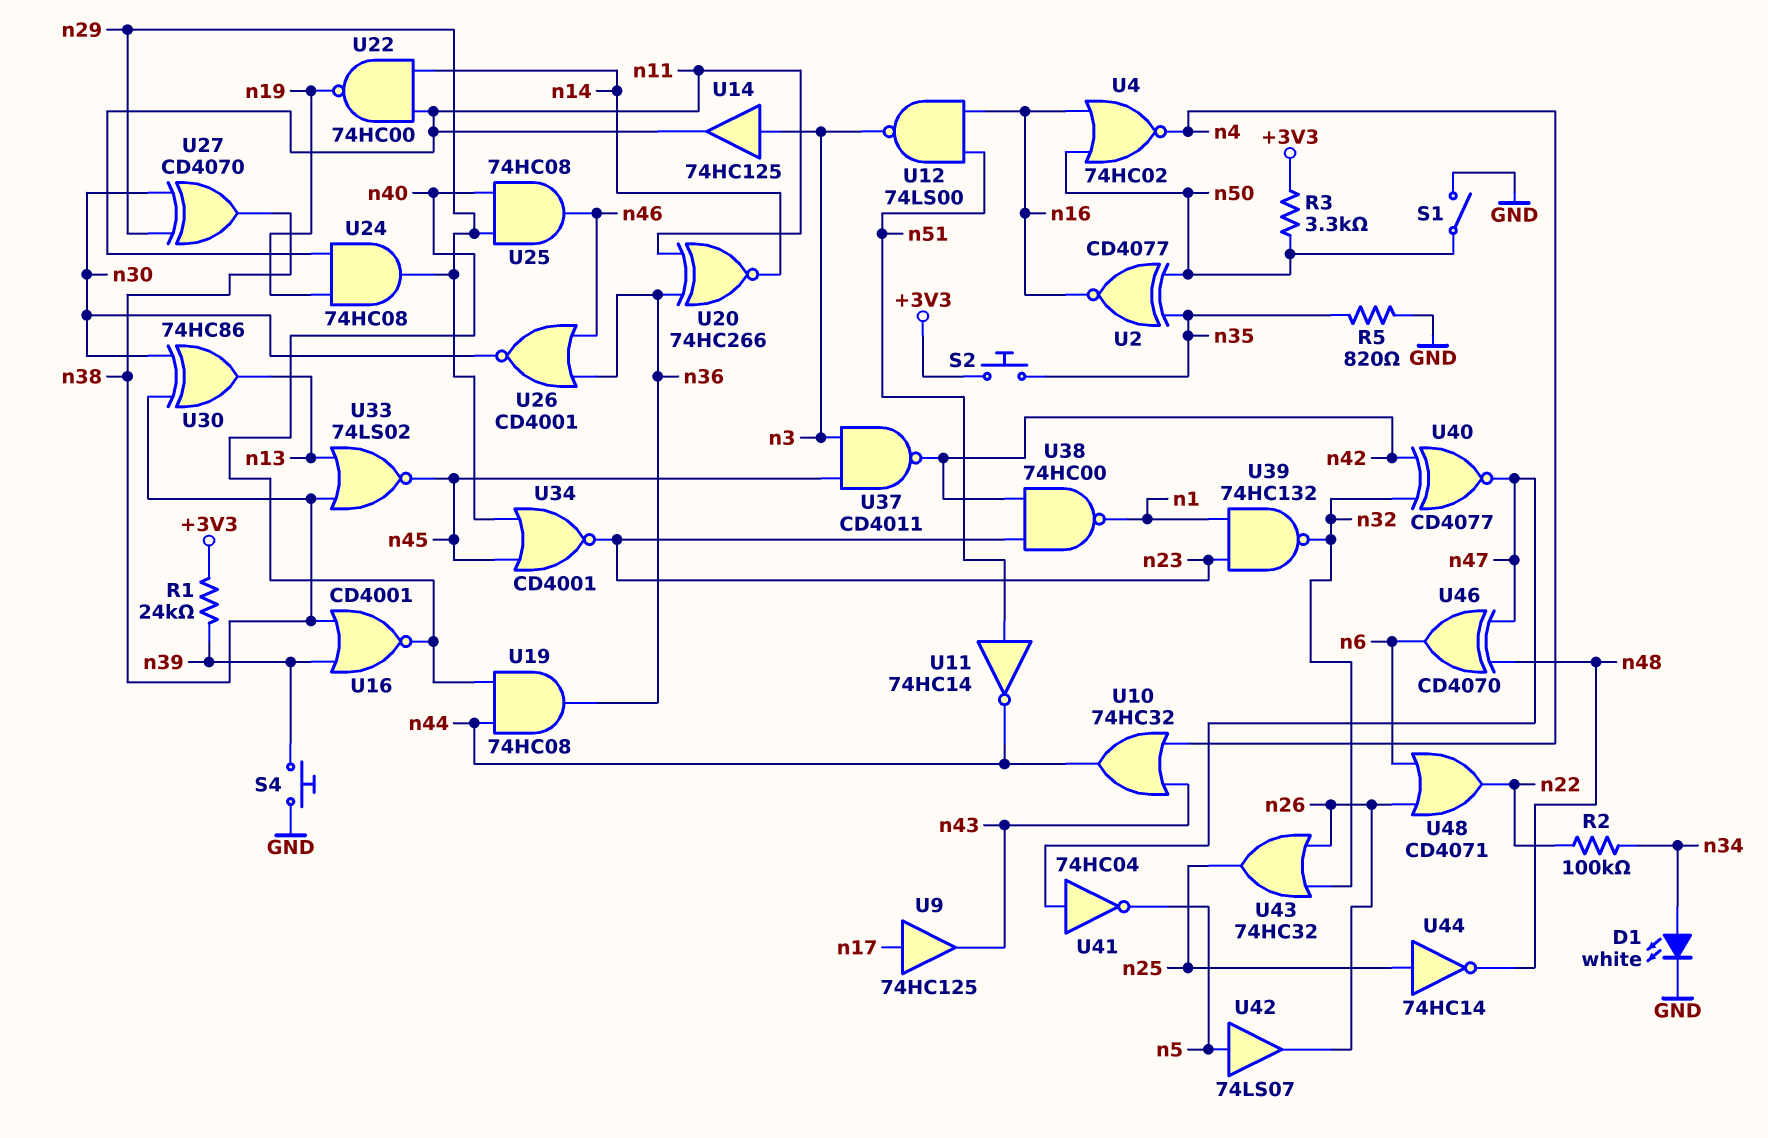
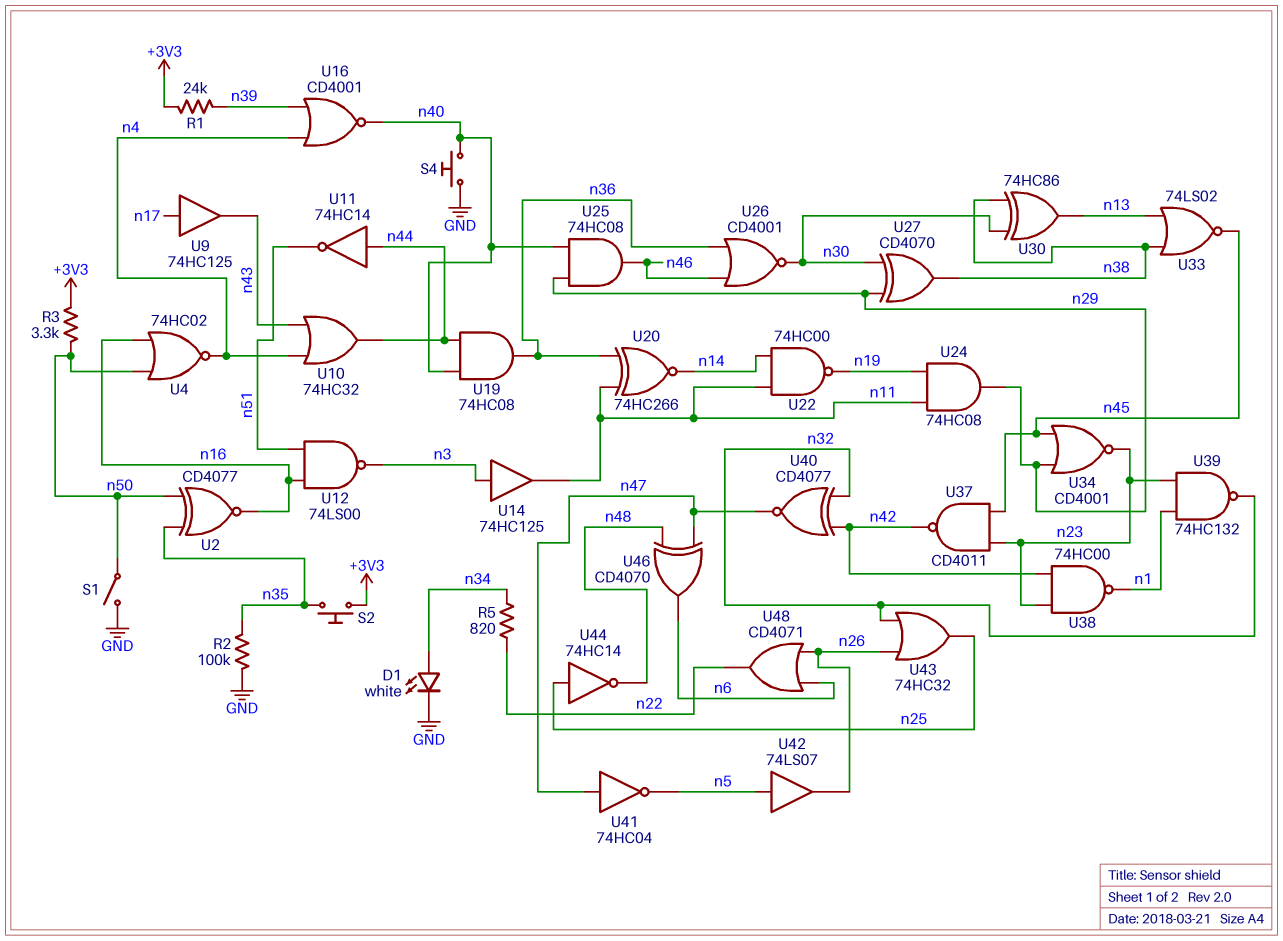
R2: 100k (n22, n34) -> 100k (GND, n35)
R5: 820 (GND, n35) -> 820 (n22, n34)
S4: button (GND, n39) -> button (GND, n40)
U11: NOT 74HC14 (in n51, out n44) -> NOT 74HC14 (in n44, out n51)
U16: NOR CD4001 (in n38, in n39, out n40) -> NOR CD4001 (in n4, in n39, out n40)
U37: NAND CD4011 (in n3, in n45, out n42) -> NAND CD4011 (in n23, in n45, out n42)

